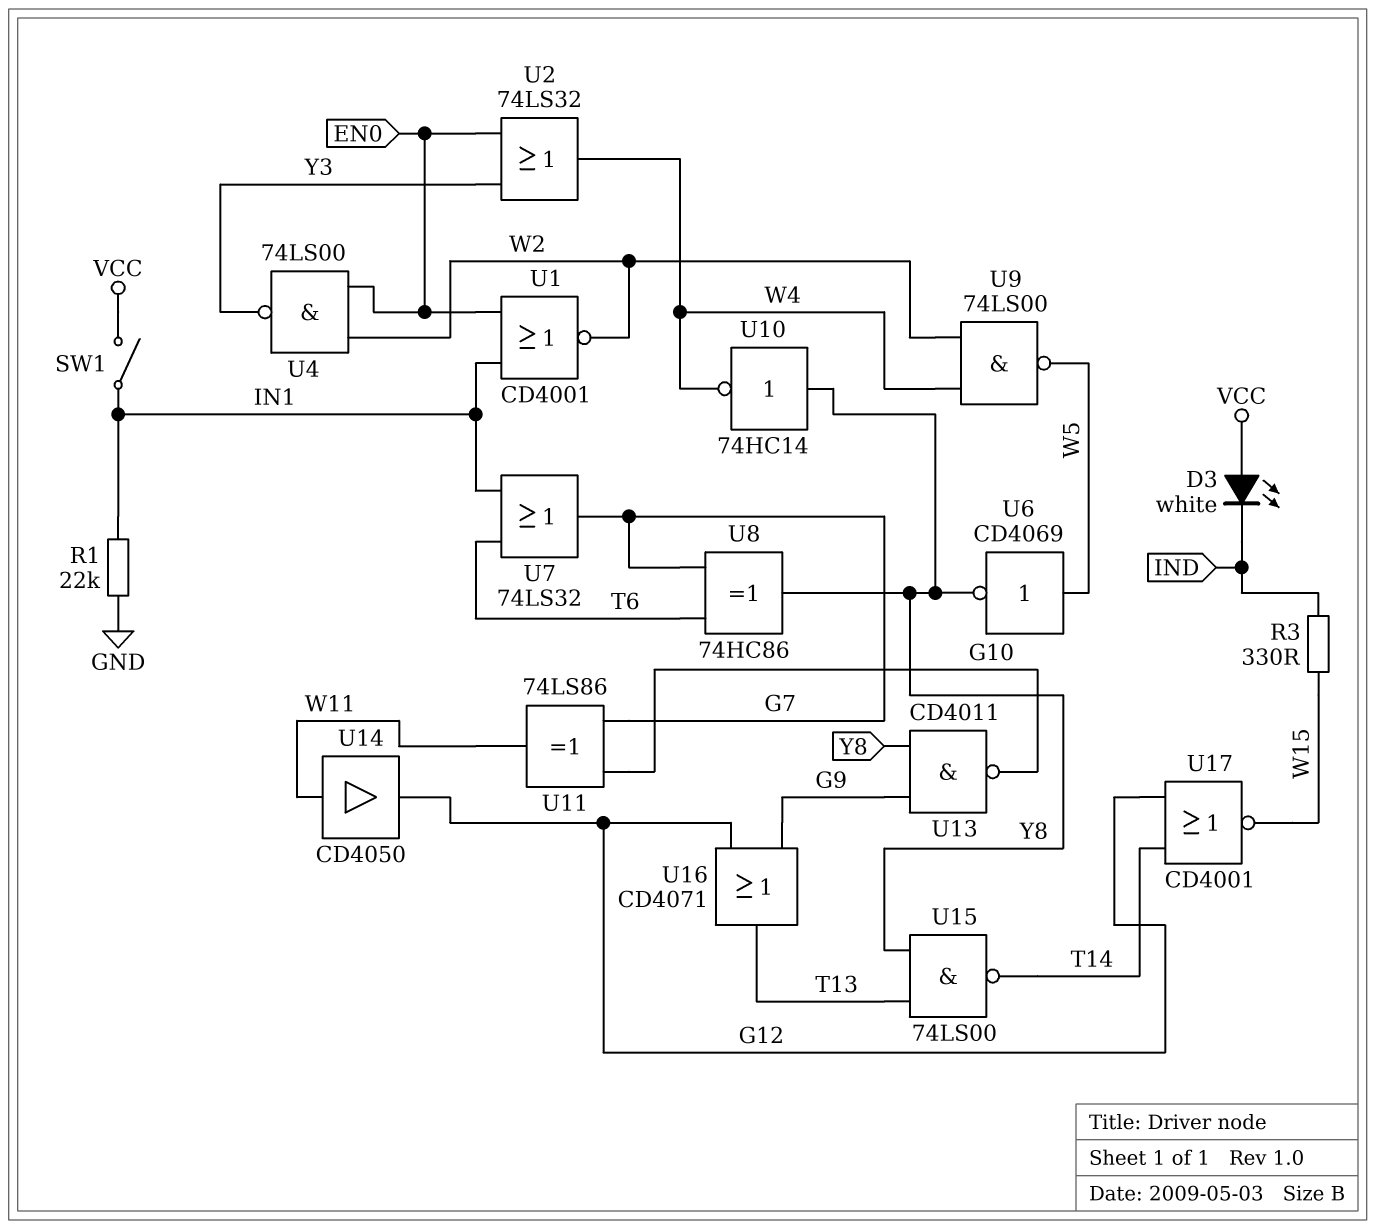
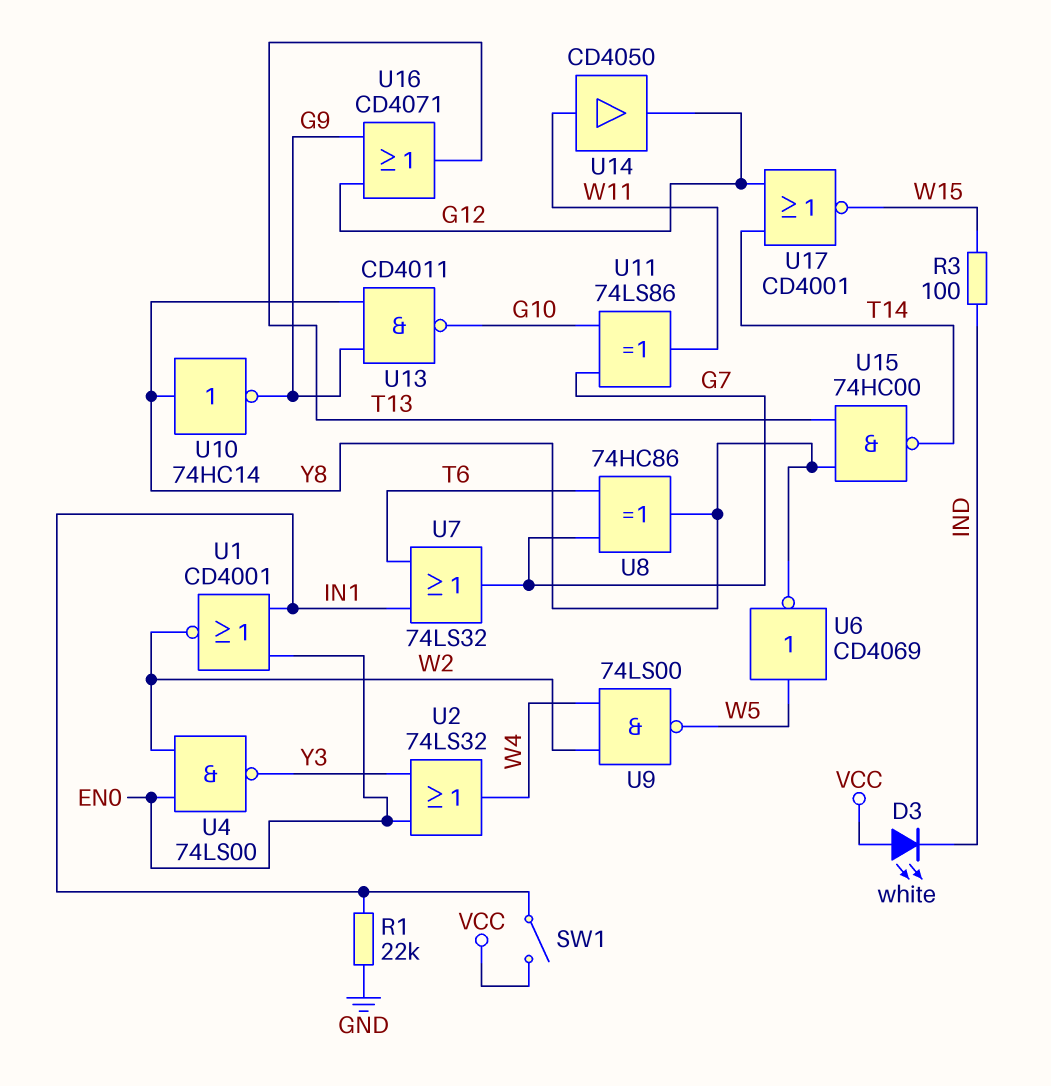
R3: 330 (IND, W15) -> 100 (IND, W15)
U10: NOT 74HC14 (in Y8, out W4) -> NOT 74HC14 (in Y8, out G9)
U15: NAND 74LS00 (in T13, in Y8, out T14) -> NAND 74HC00 (in T13, in Y8, out T14)

